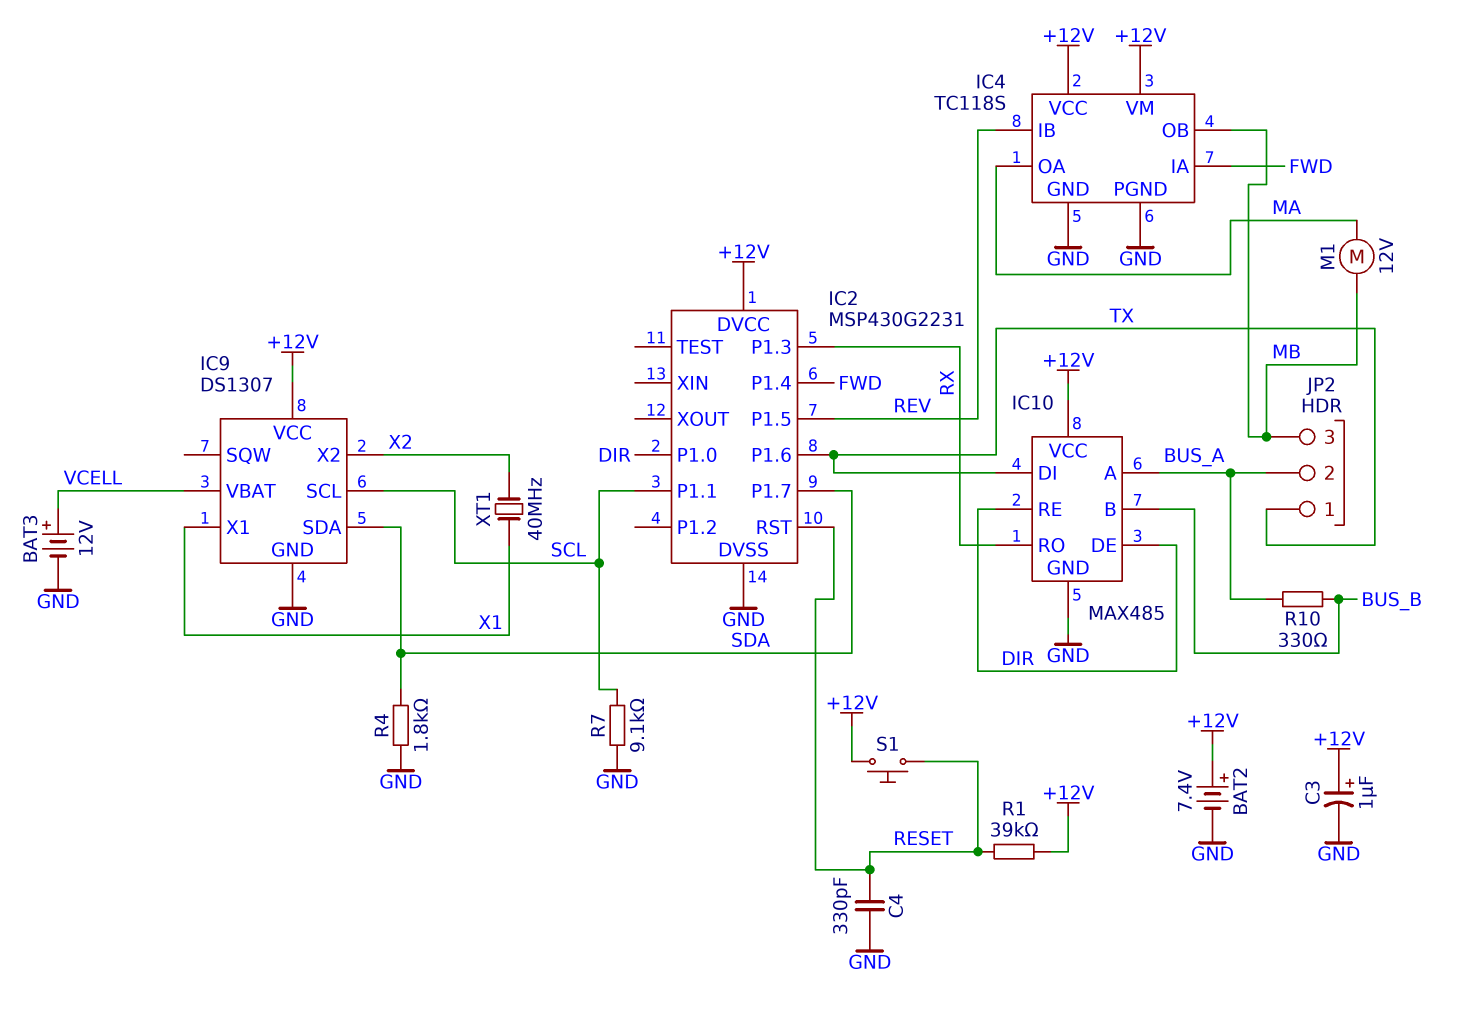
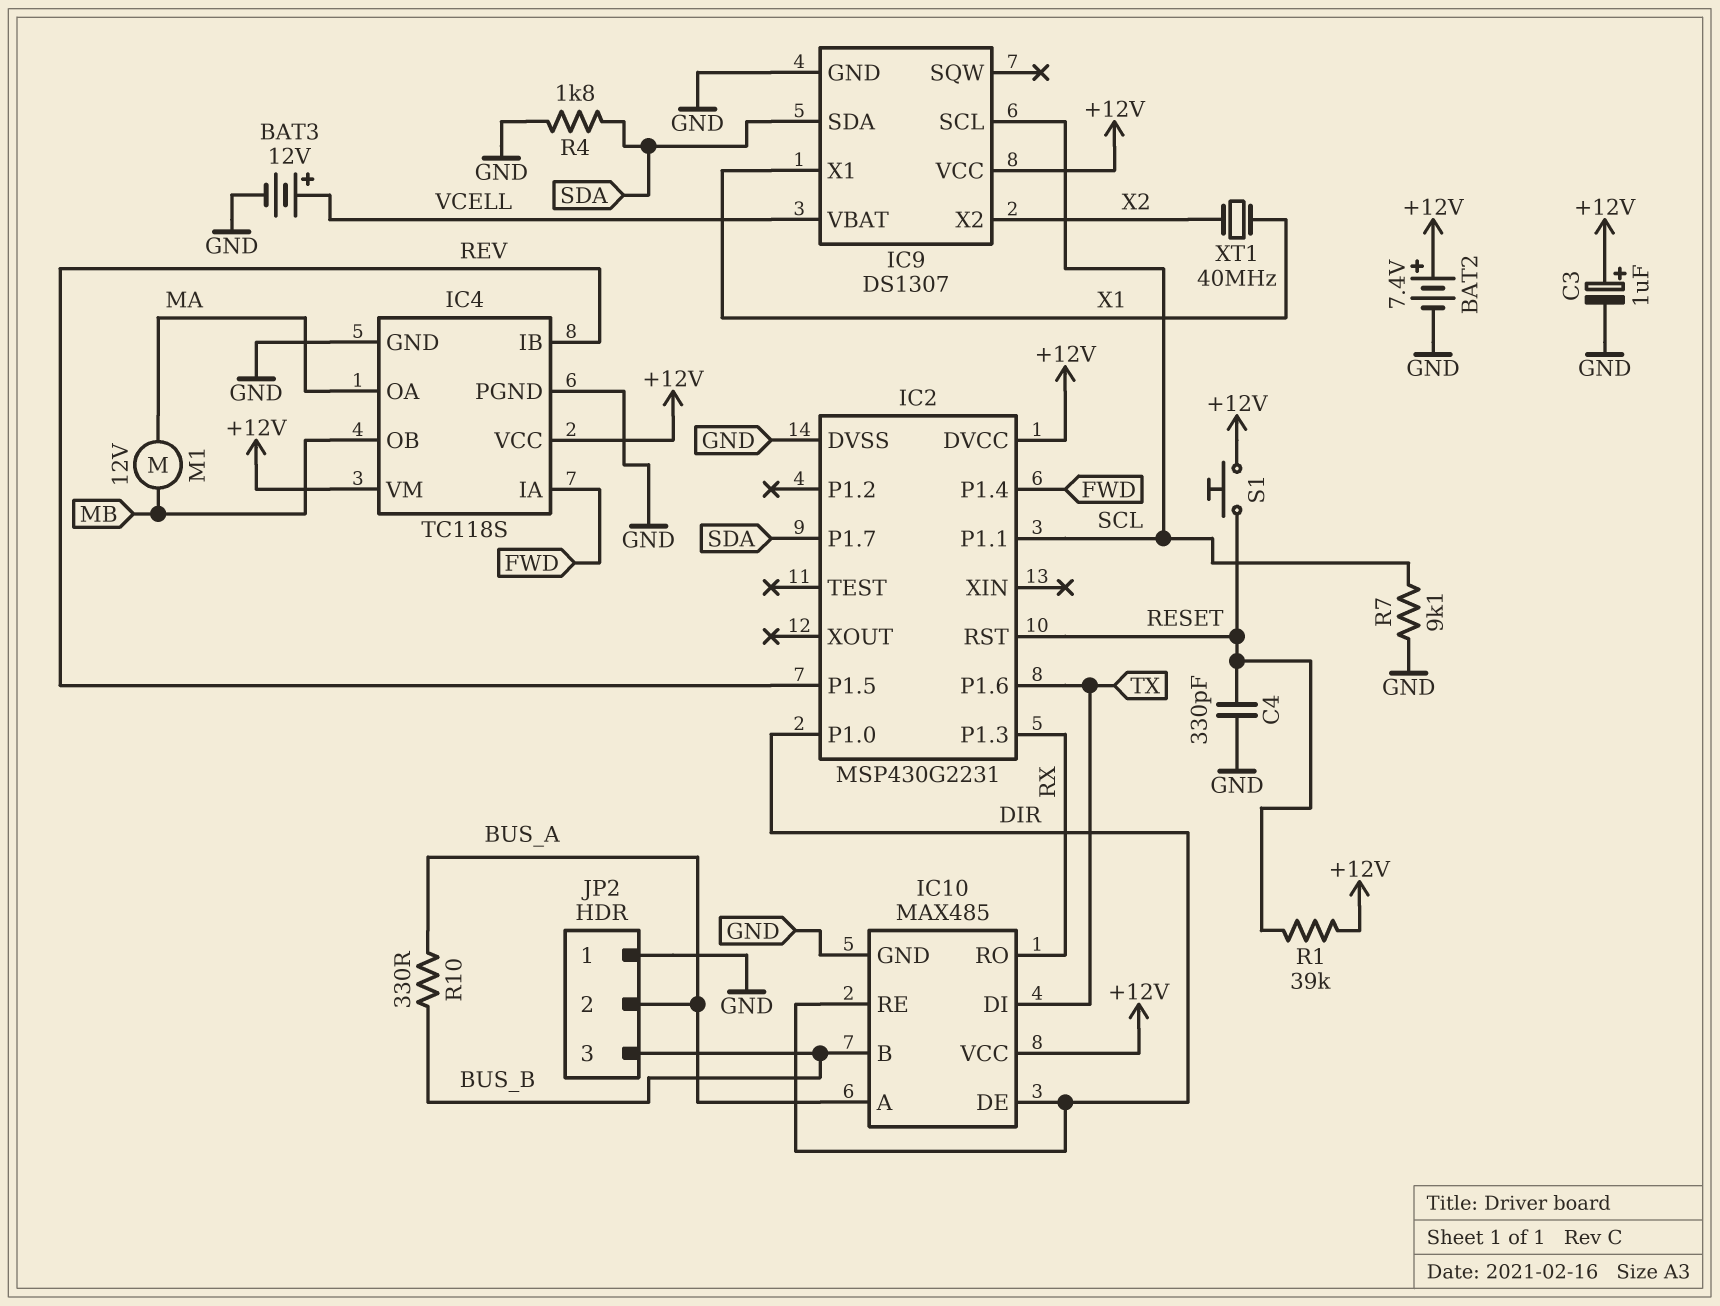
JP2 pin 1: TX -> GND
JP2 pin 3: MB -> BUS_B

